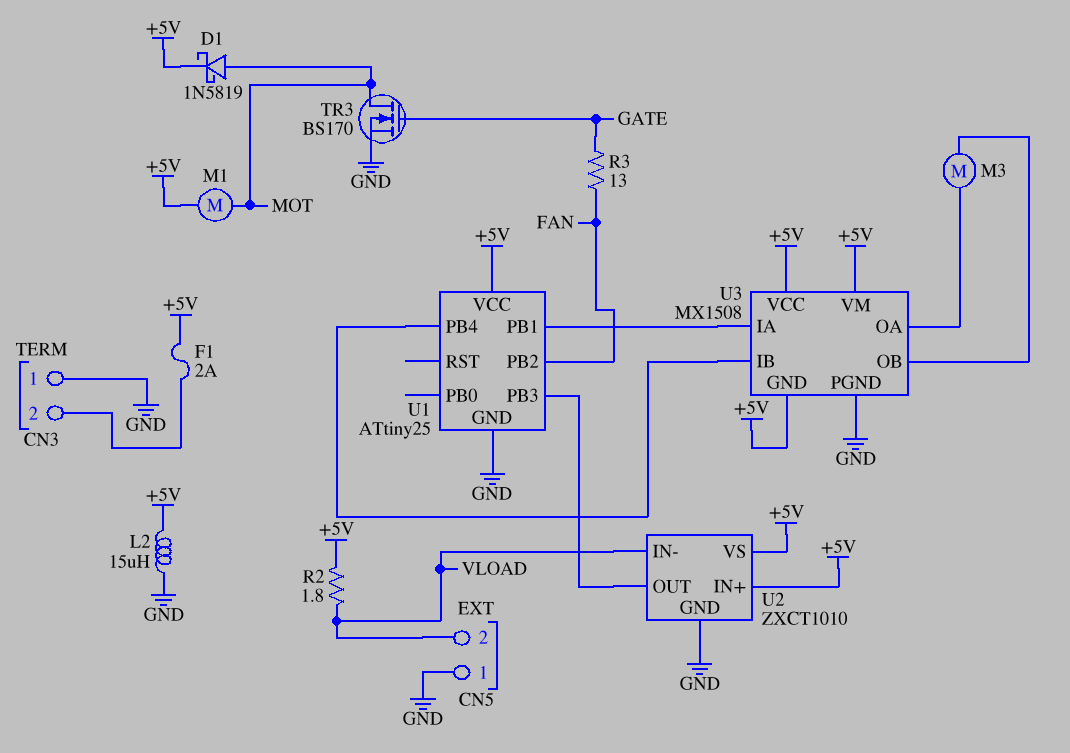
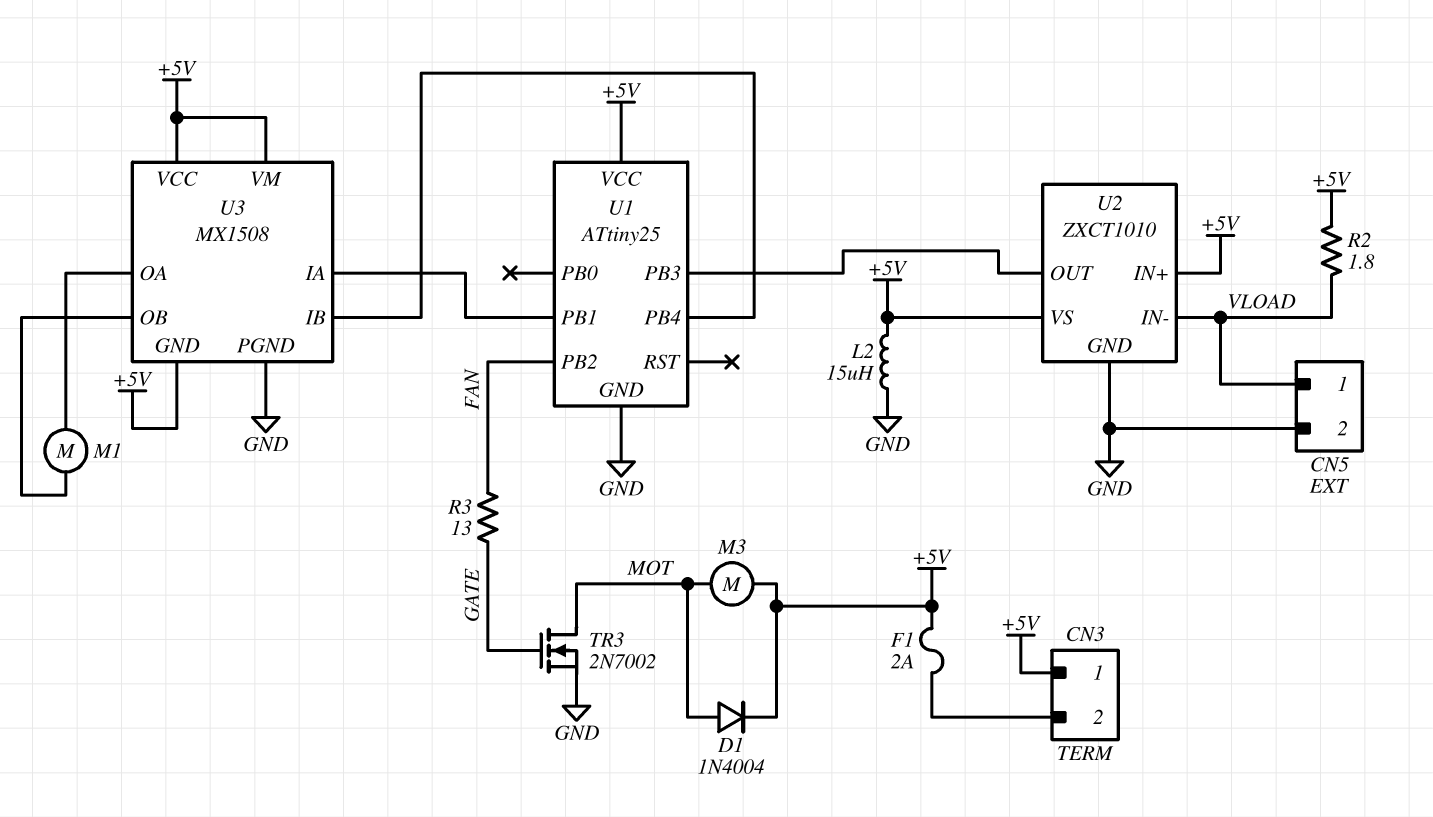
CN3 pin 1: GND -> +5V
CN5 pin 1: GND -> VLOAD
CN5 pin 2: VLOAD -> GND
D1: schottky 1N5819 (A MOT, K +5V) -> diode 1N4004 (A MOT, K +5V)
M1: motor (+5V, MOT) -> motor (U3/OA, U3/OB)
M3: motor (U3/OA, U3/OB) -> motor (+5V, MOT)
TR3: NMOS BS170 (G GATE, D MOT, S GND) -> NMOS 2N7002 (G GATE, D MOT, S GND)

